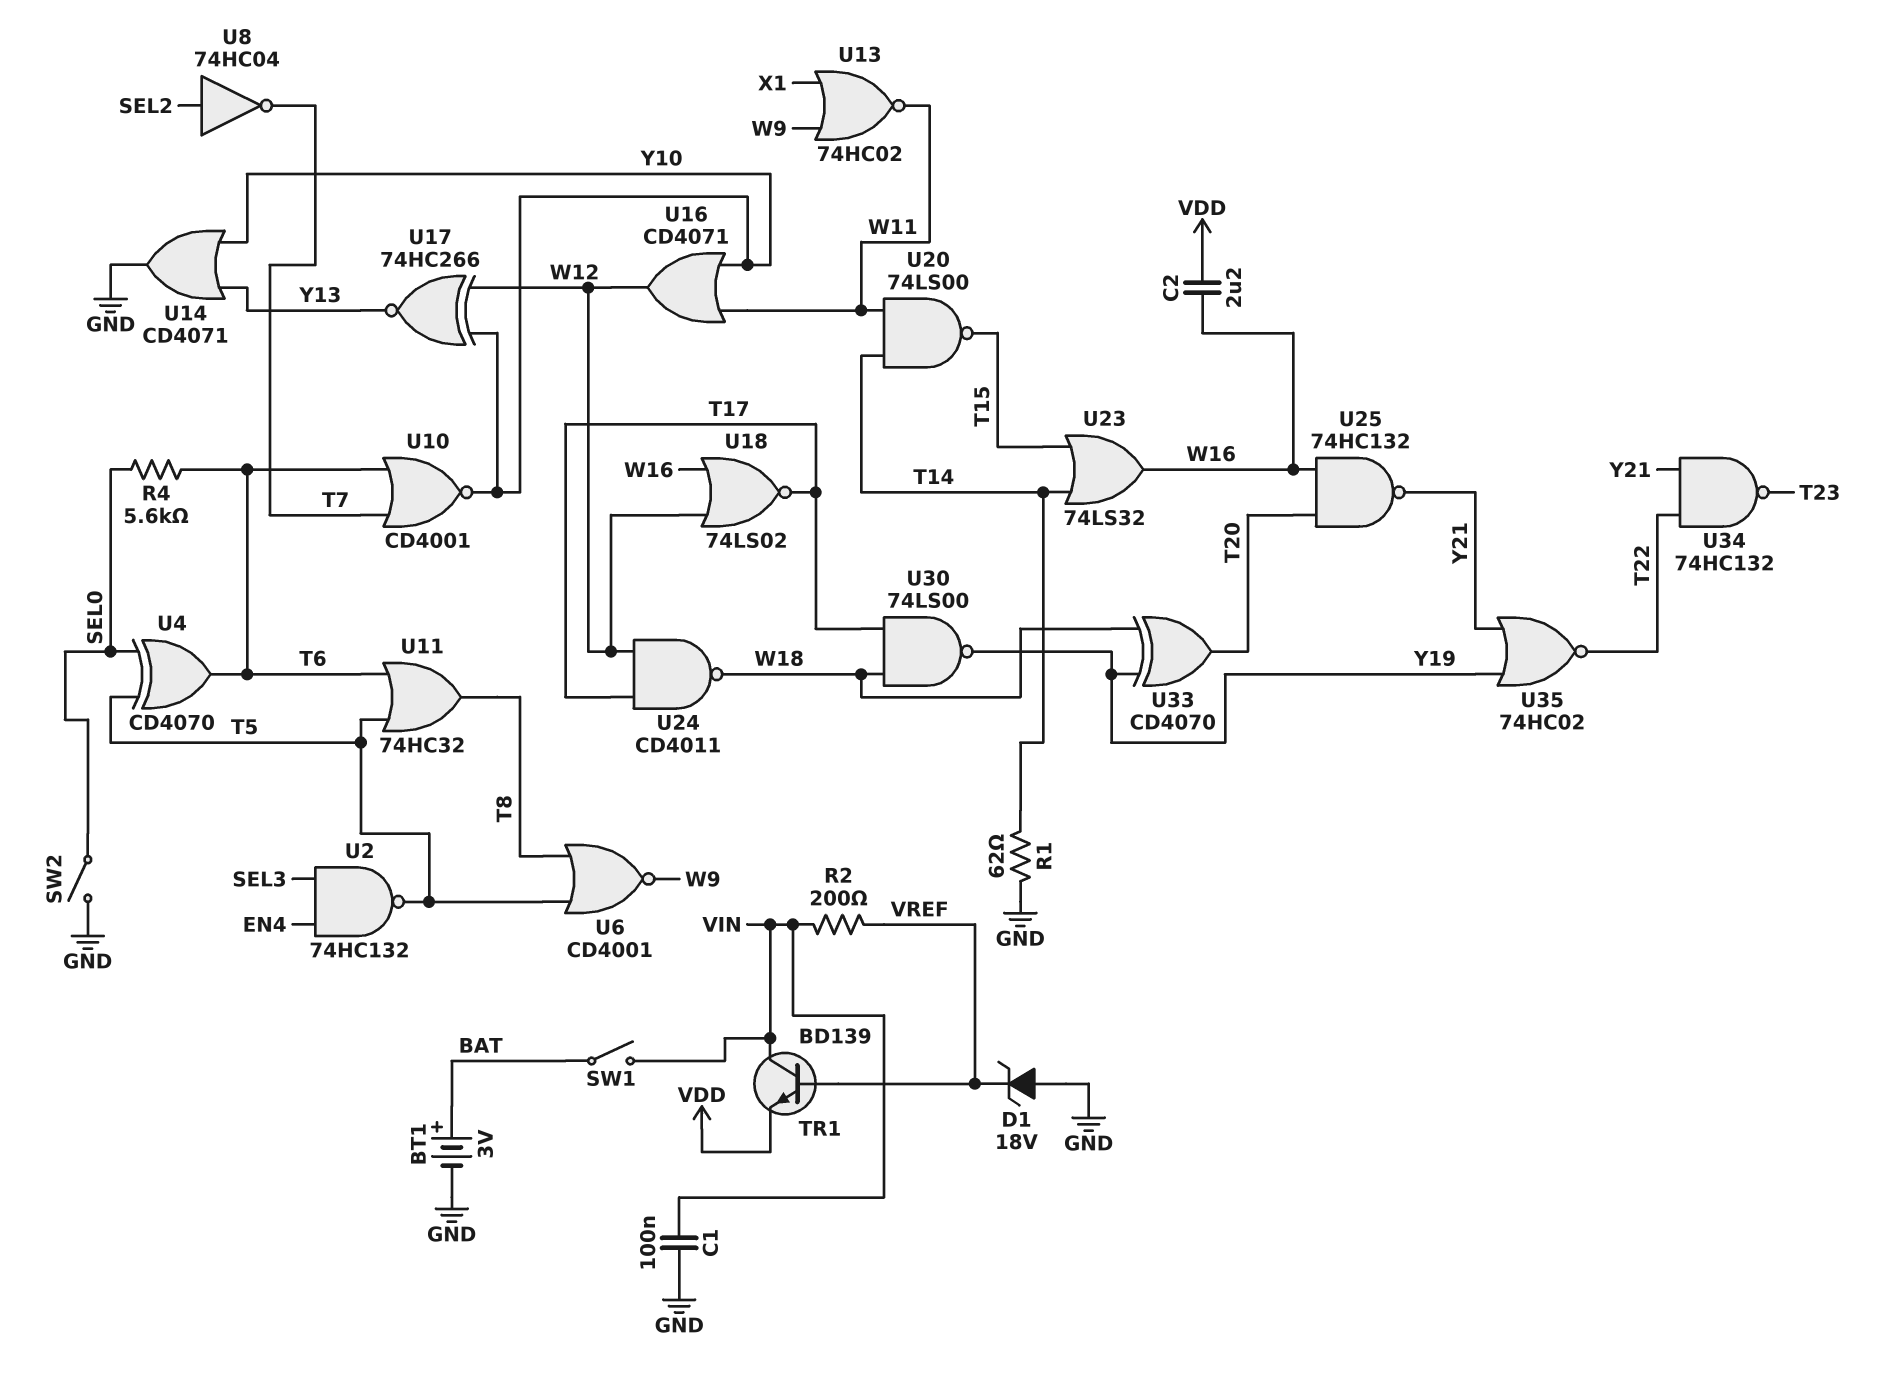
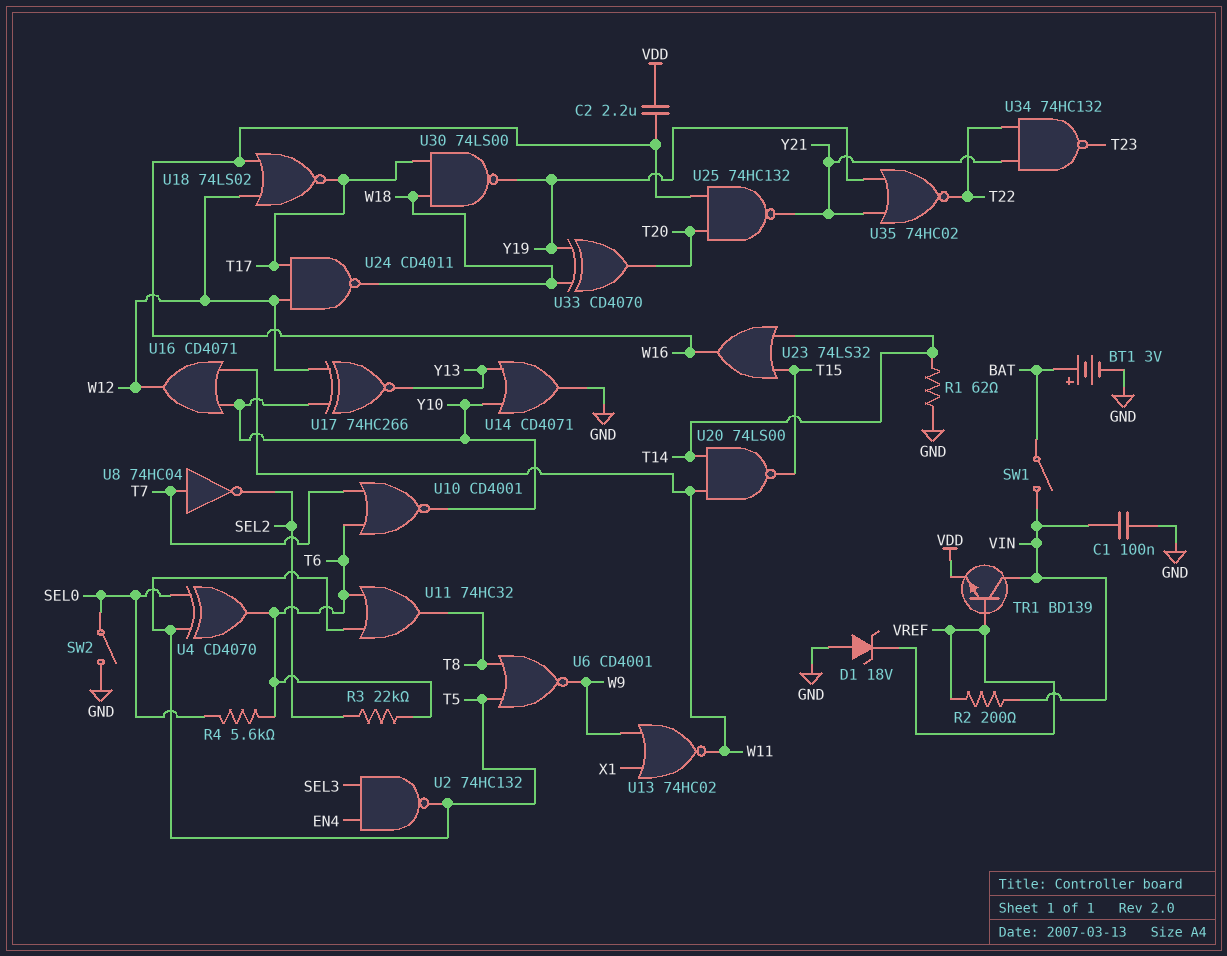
R3: none -> 22k (SEL2, T6)
U8: NOT 74HC04 (in SEL2, out T7) -> NOT 74HC04 (in T7, out SEL2)

